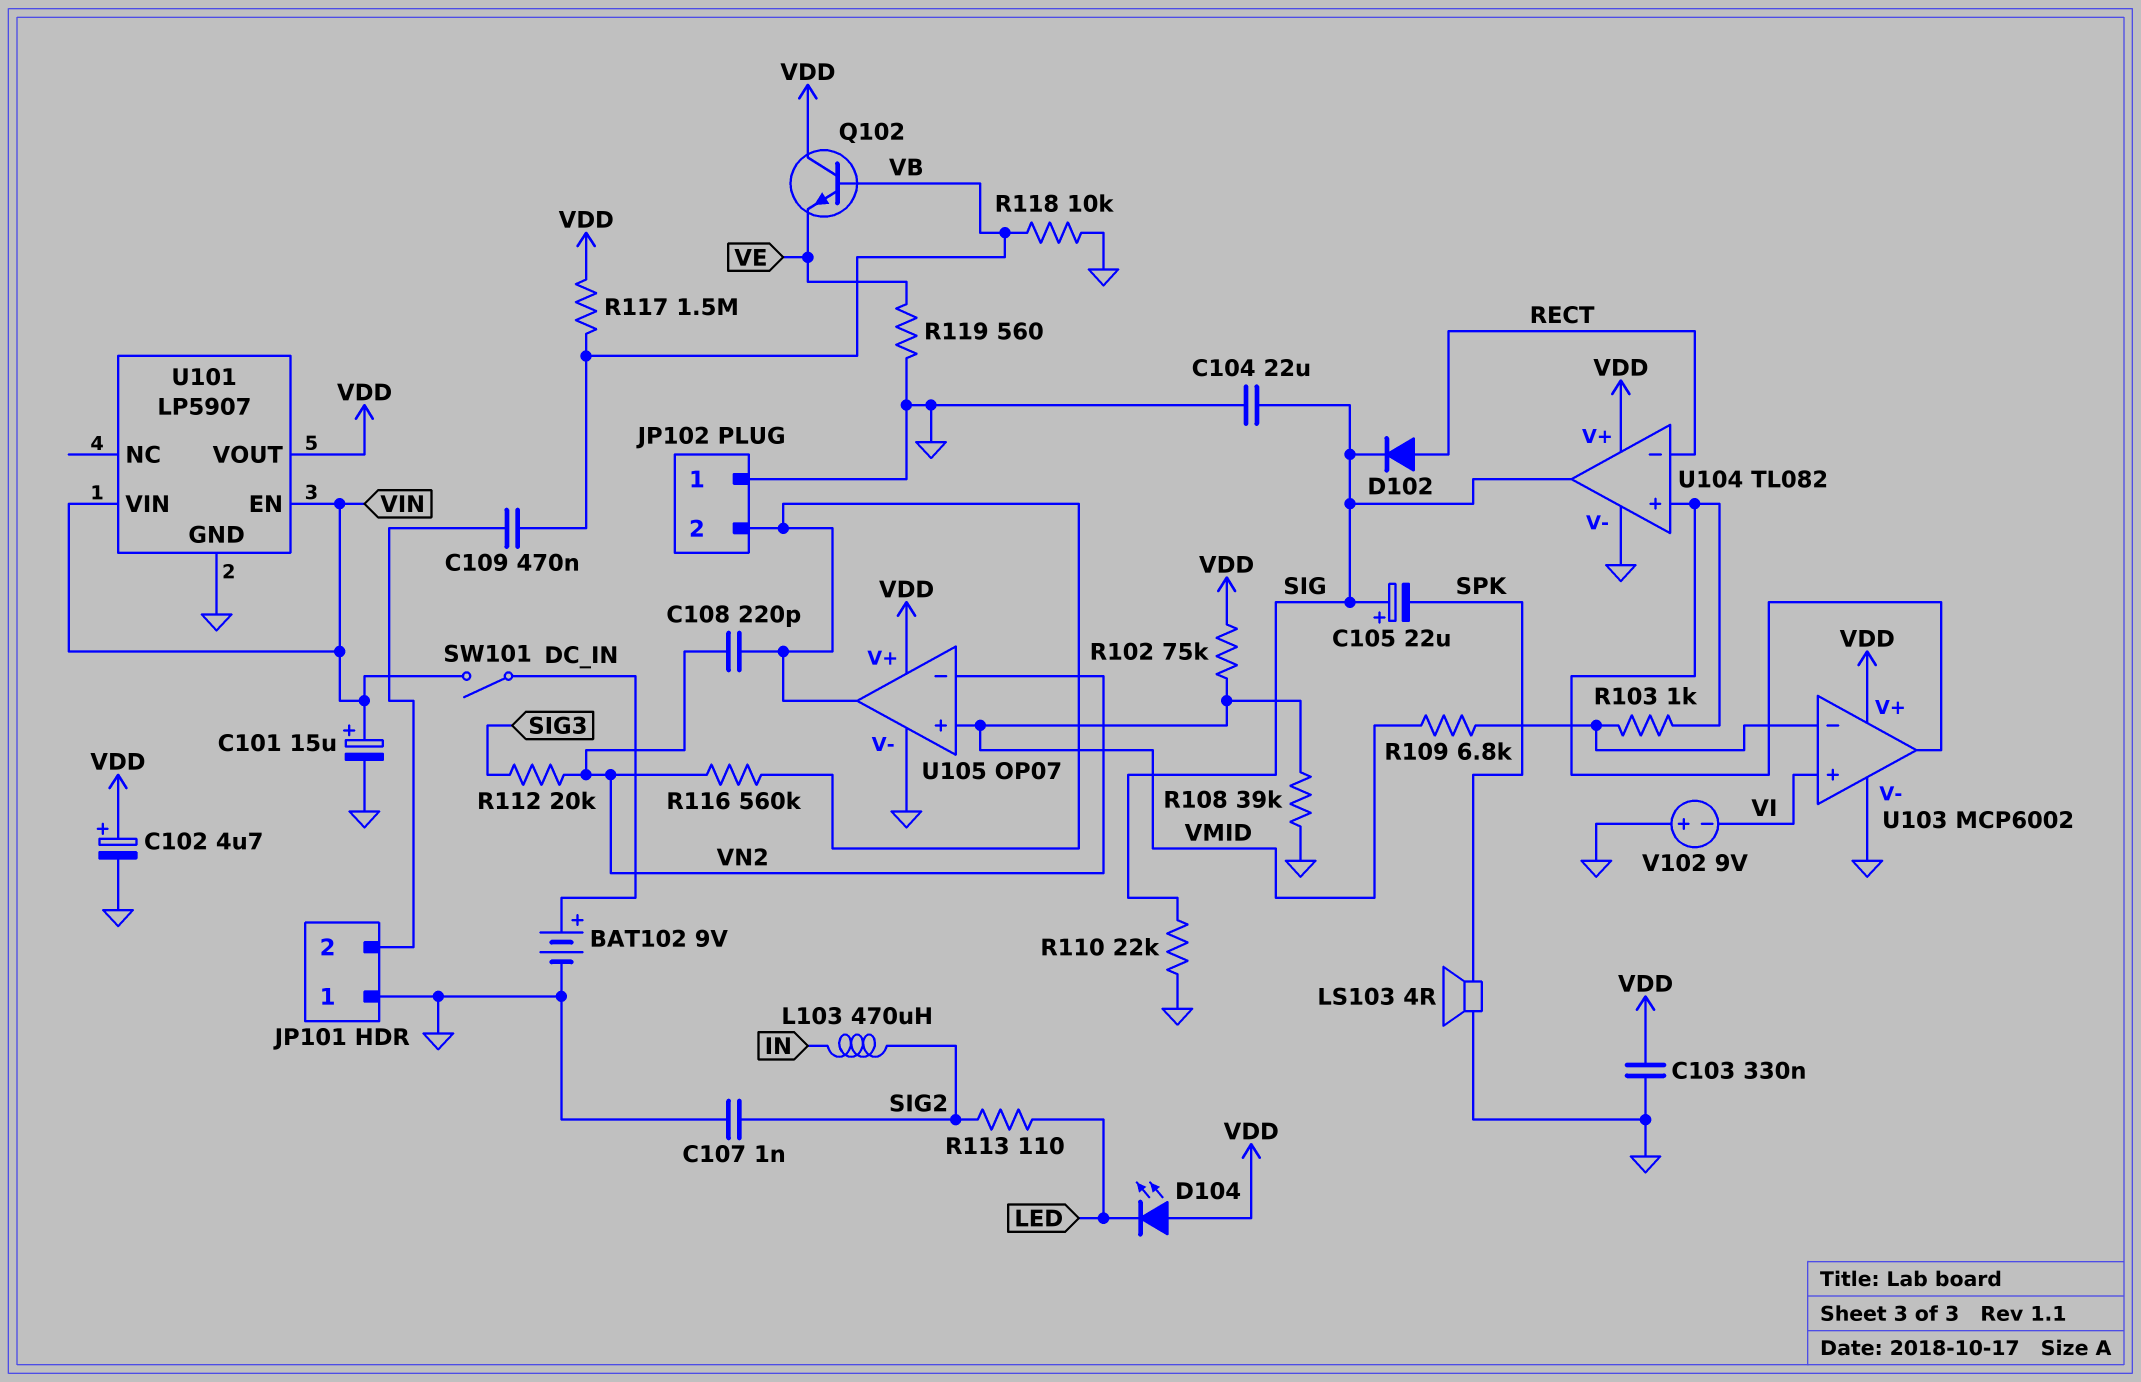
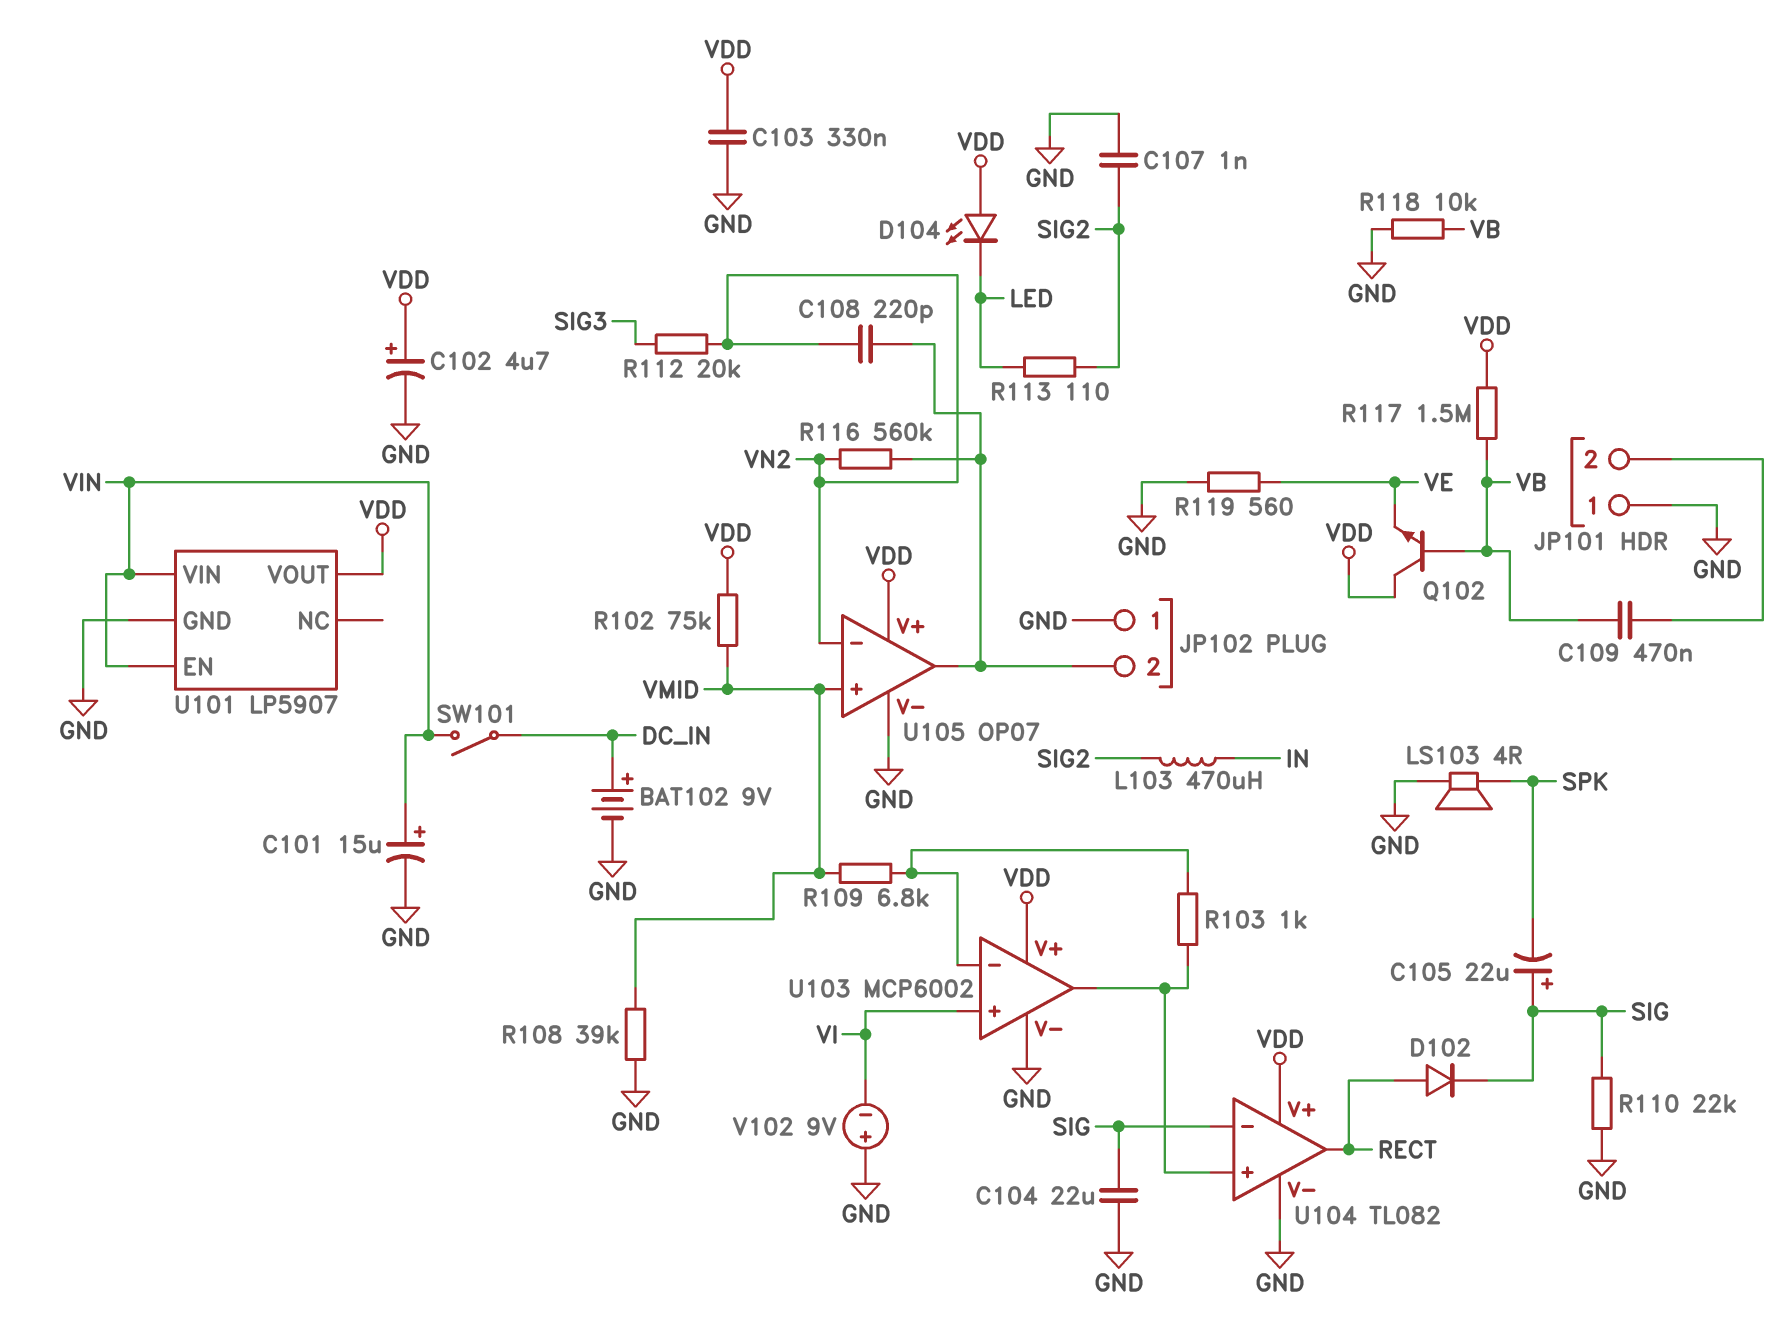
U104 pin in-: RECT -> SIG
U104 pin out: SIG -> RECT

